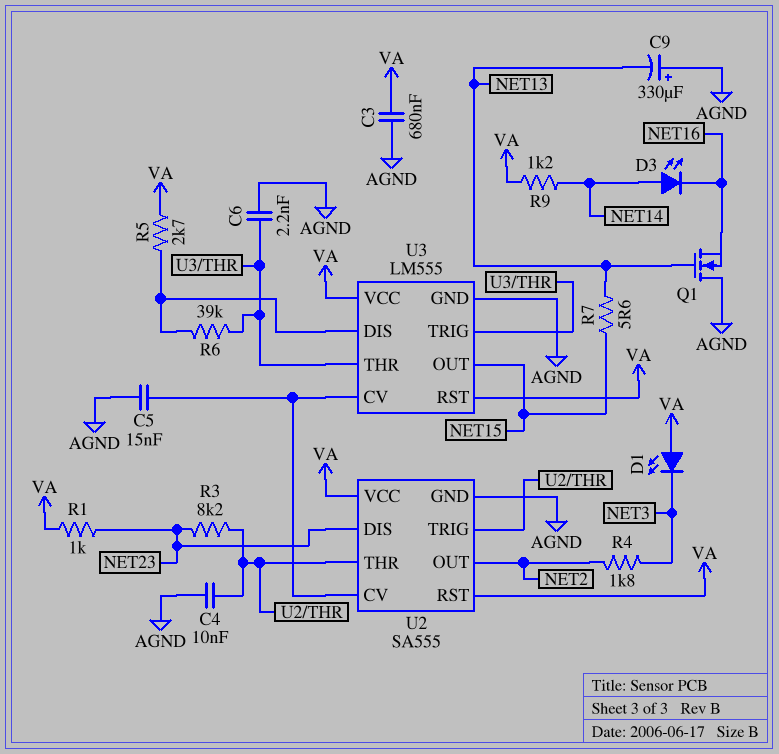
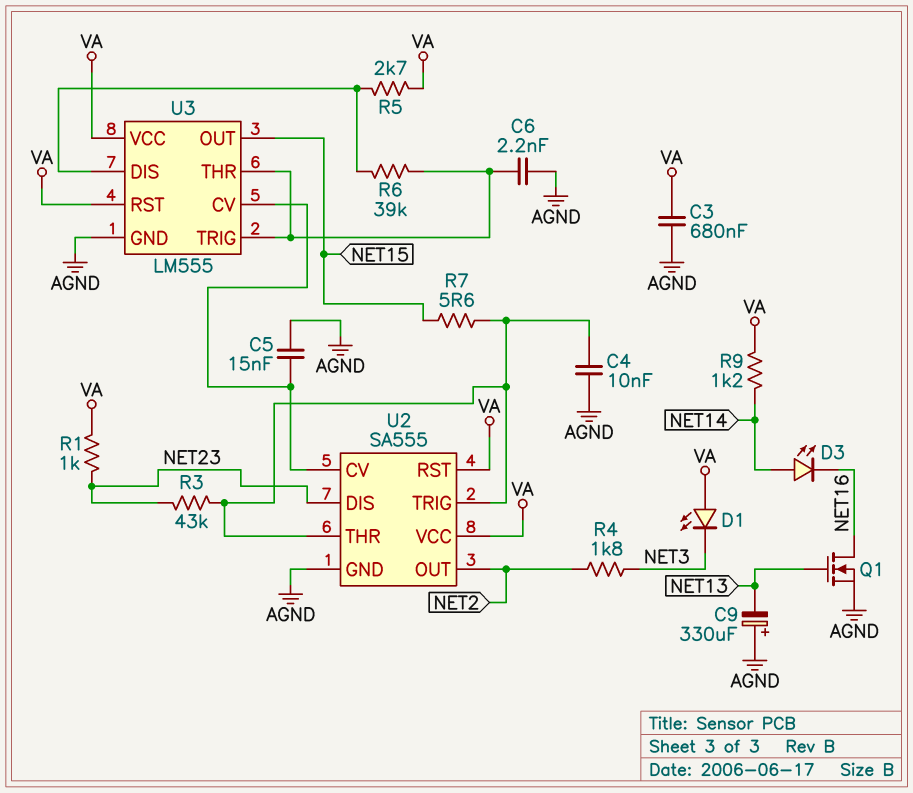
Q1: NMOS (G NET13, D AGND, S NET16) -> NMOS (G NET13, D NET16, S AGND)
R3: 8.2k (NET23, U2/THR) -> 43k (NET23, U2/THR)
R7: 5.6 (NET13, NET15) -> 5.6 (NET15, U2/THR)

